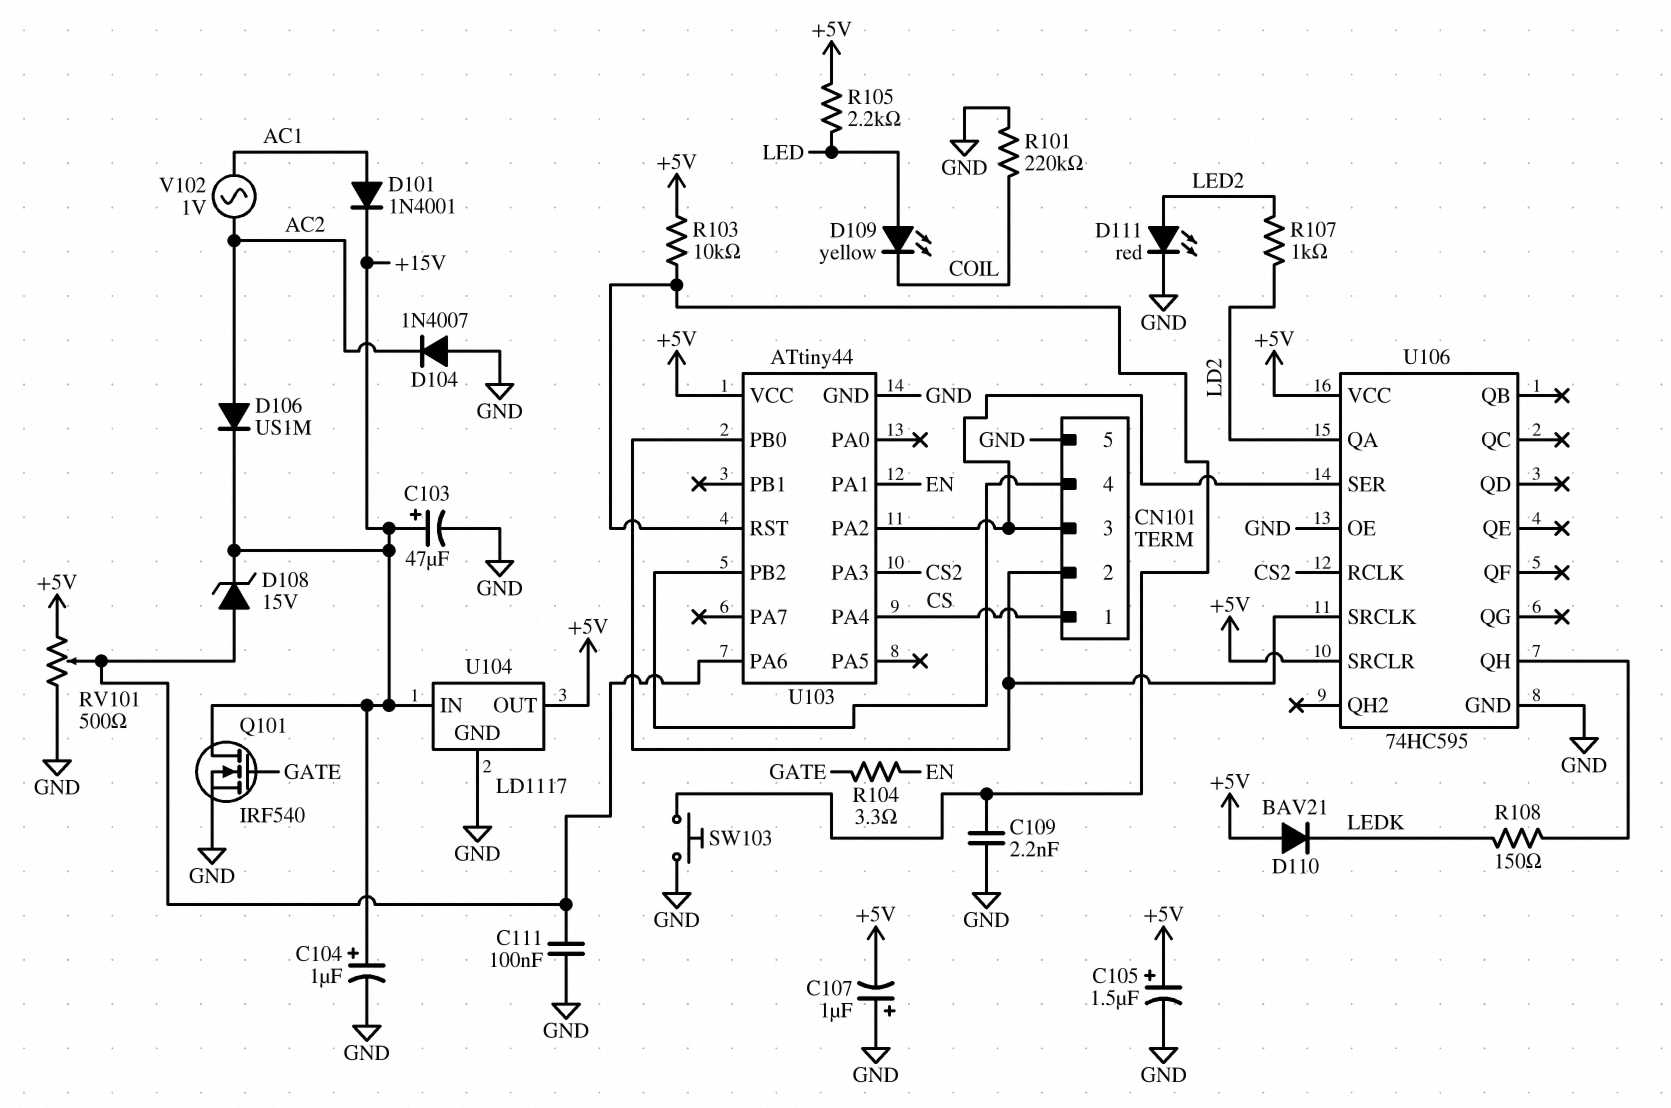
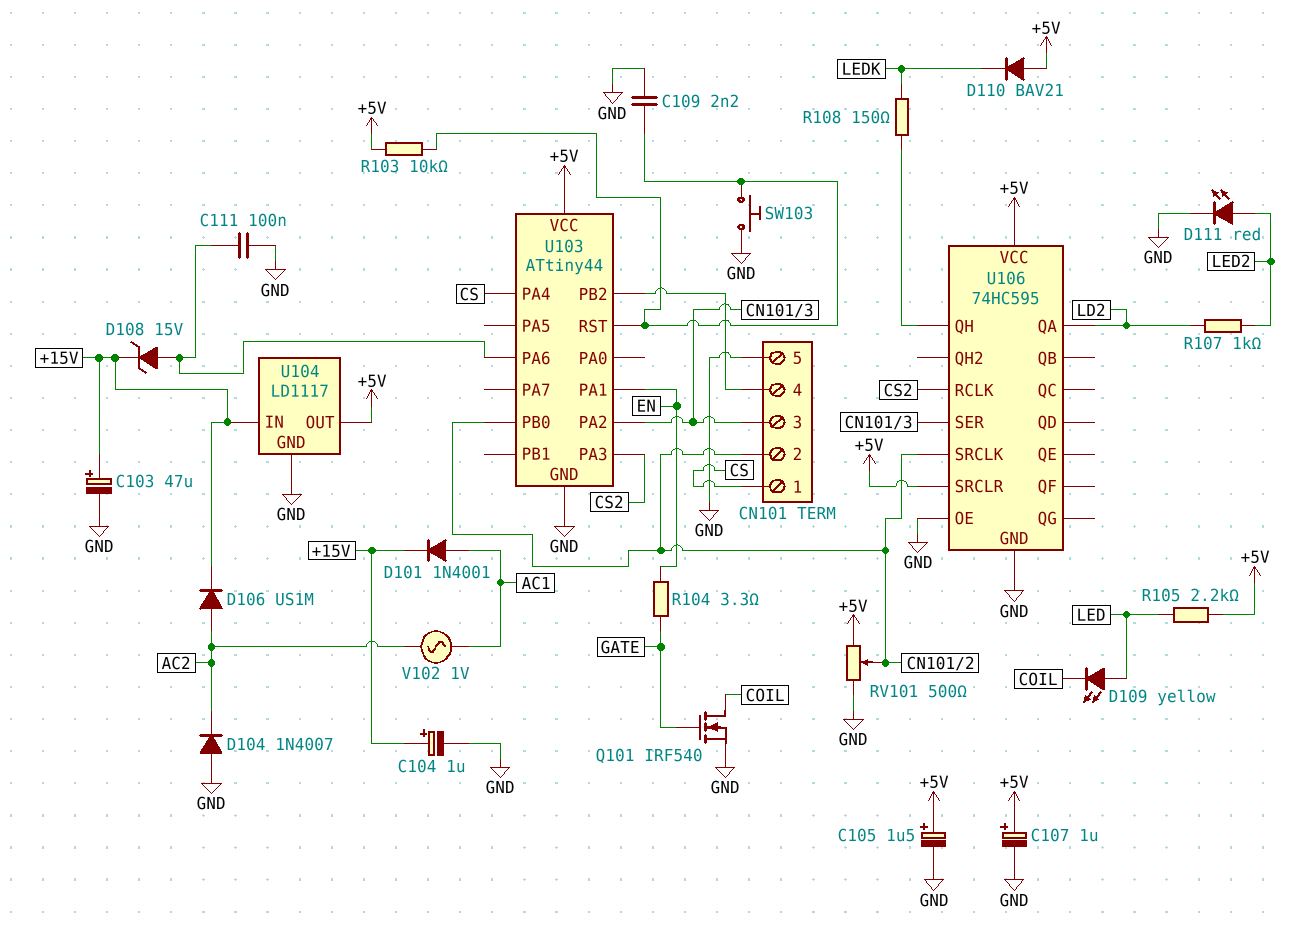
C107: 1uF (plus GND, minus +5V) -> 1uF (plus +5V, minus GND)
Q101: NMOS IRF540 (G GATE, D +15V, S GND) -> NMOS IRF540 (G GATE, D COIL, S GND)
R101: 220k (COIL, GND) -> none
RV101: 500 (+5V, GND, wiper U103/PA6) -> 500 (+5V, GND, wiper CN101/2)

